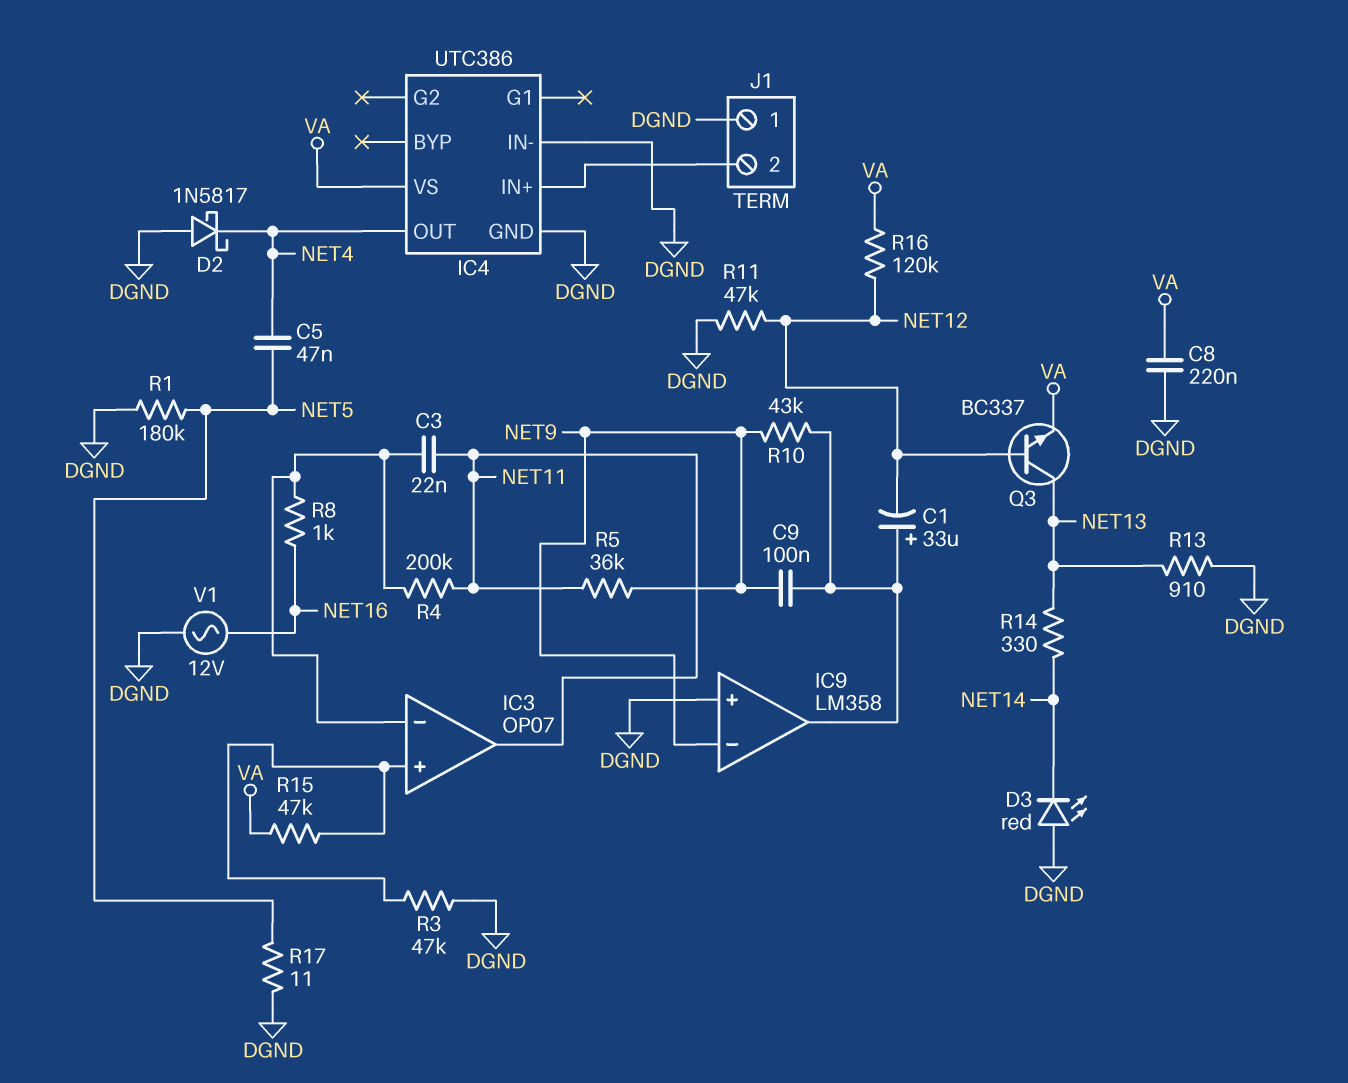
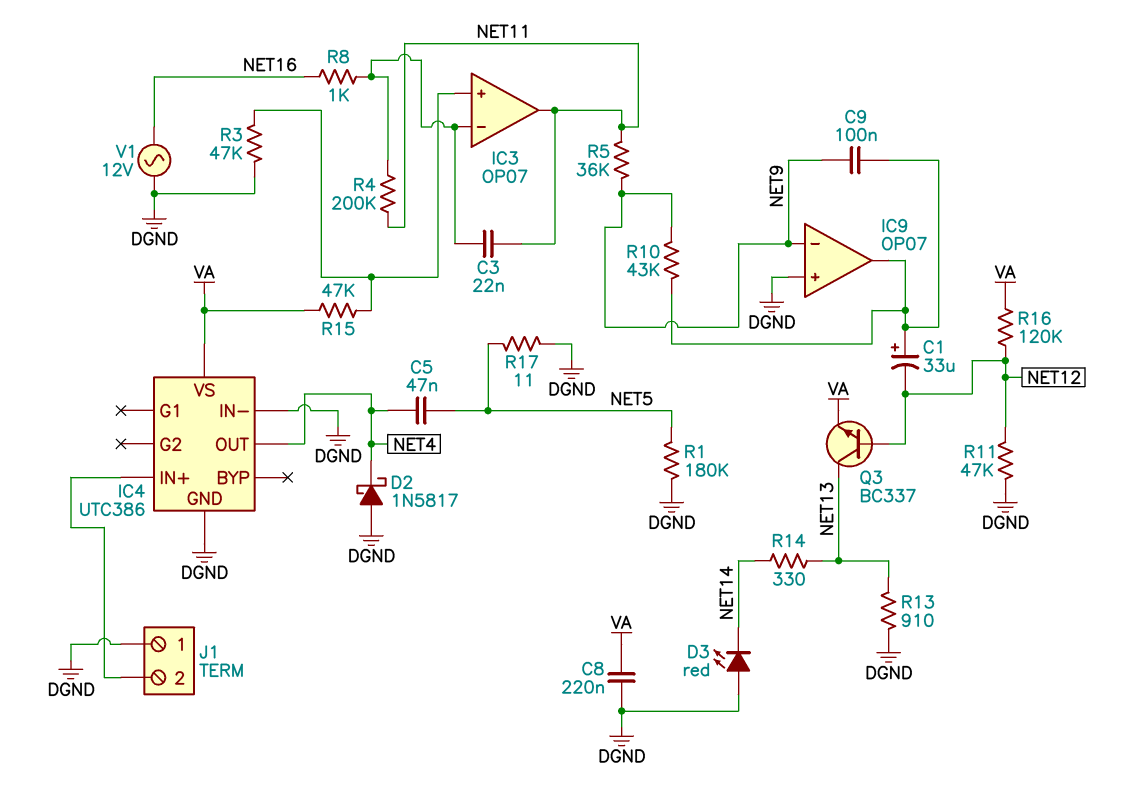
IC9: LM358 -> OP07

